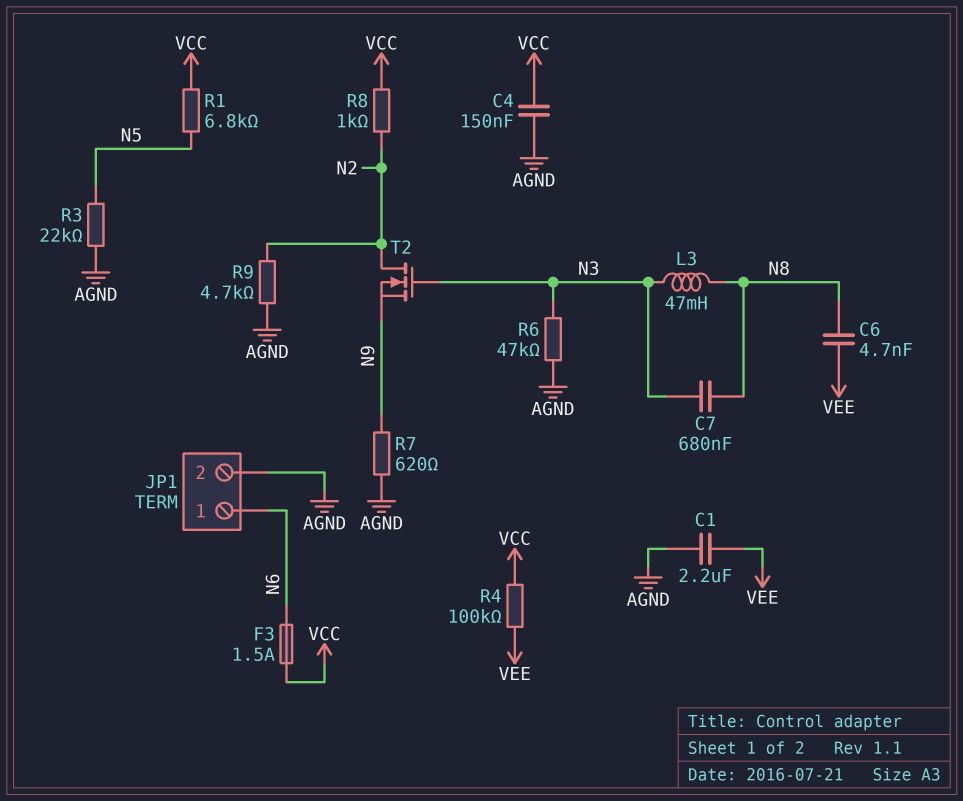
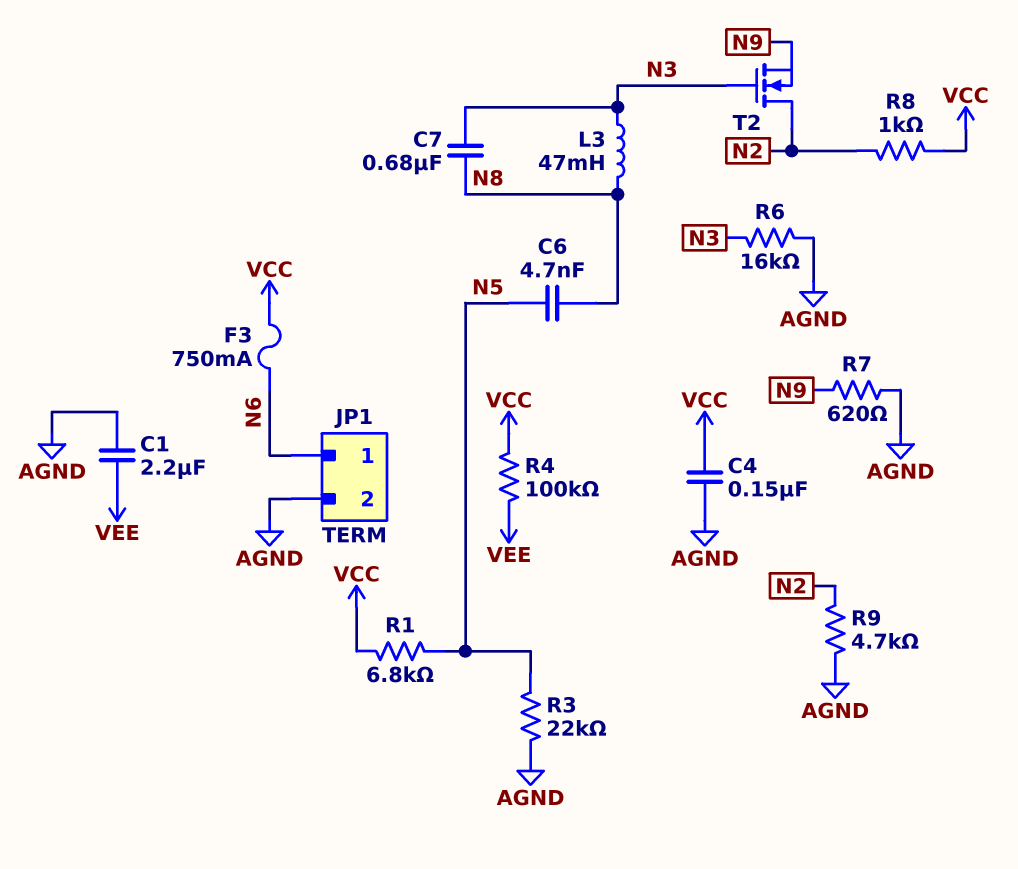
C6: 4.7nF (N8, VEE) -> 4.7nF (N5, N8)
F3: 1.5A (N6, VCC) -> 750mA (N6, VCC)
R6: 47k (AGND, N3) -> 16k (AGND, N3)

